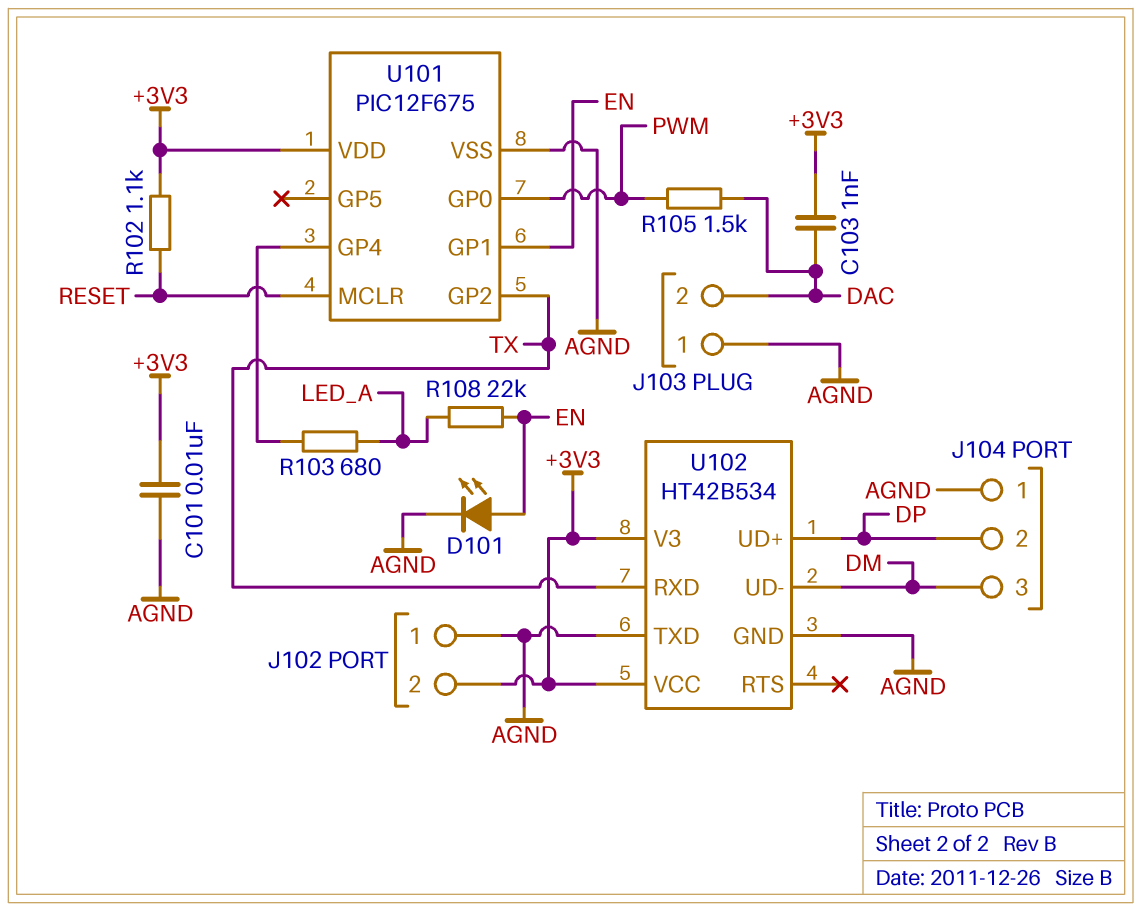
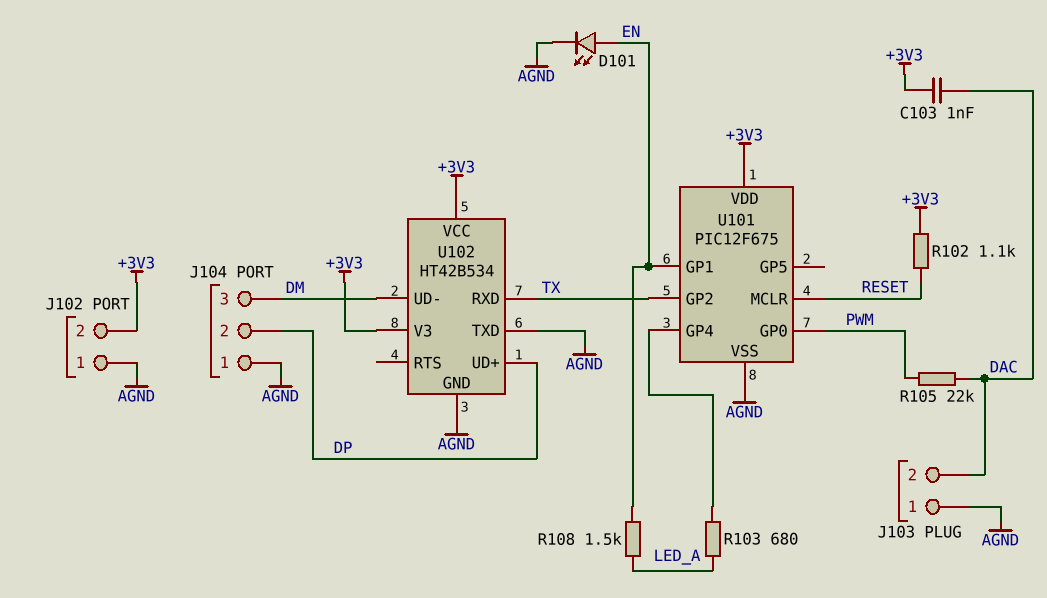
C101: 10nF (+3V3, AGND) -> none
R105: 1.5k (DAC, PWM) -> 22k (DAC, PWM)
R108: 22k (EN, LED_A) -> 1.5k (EN, LED_A)

